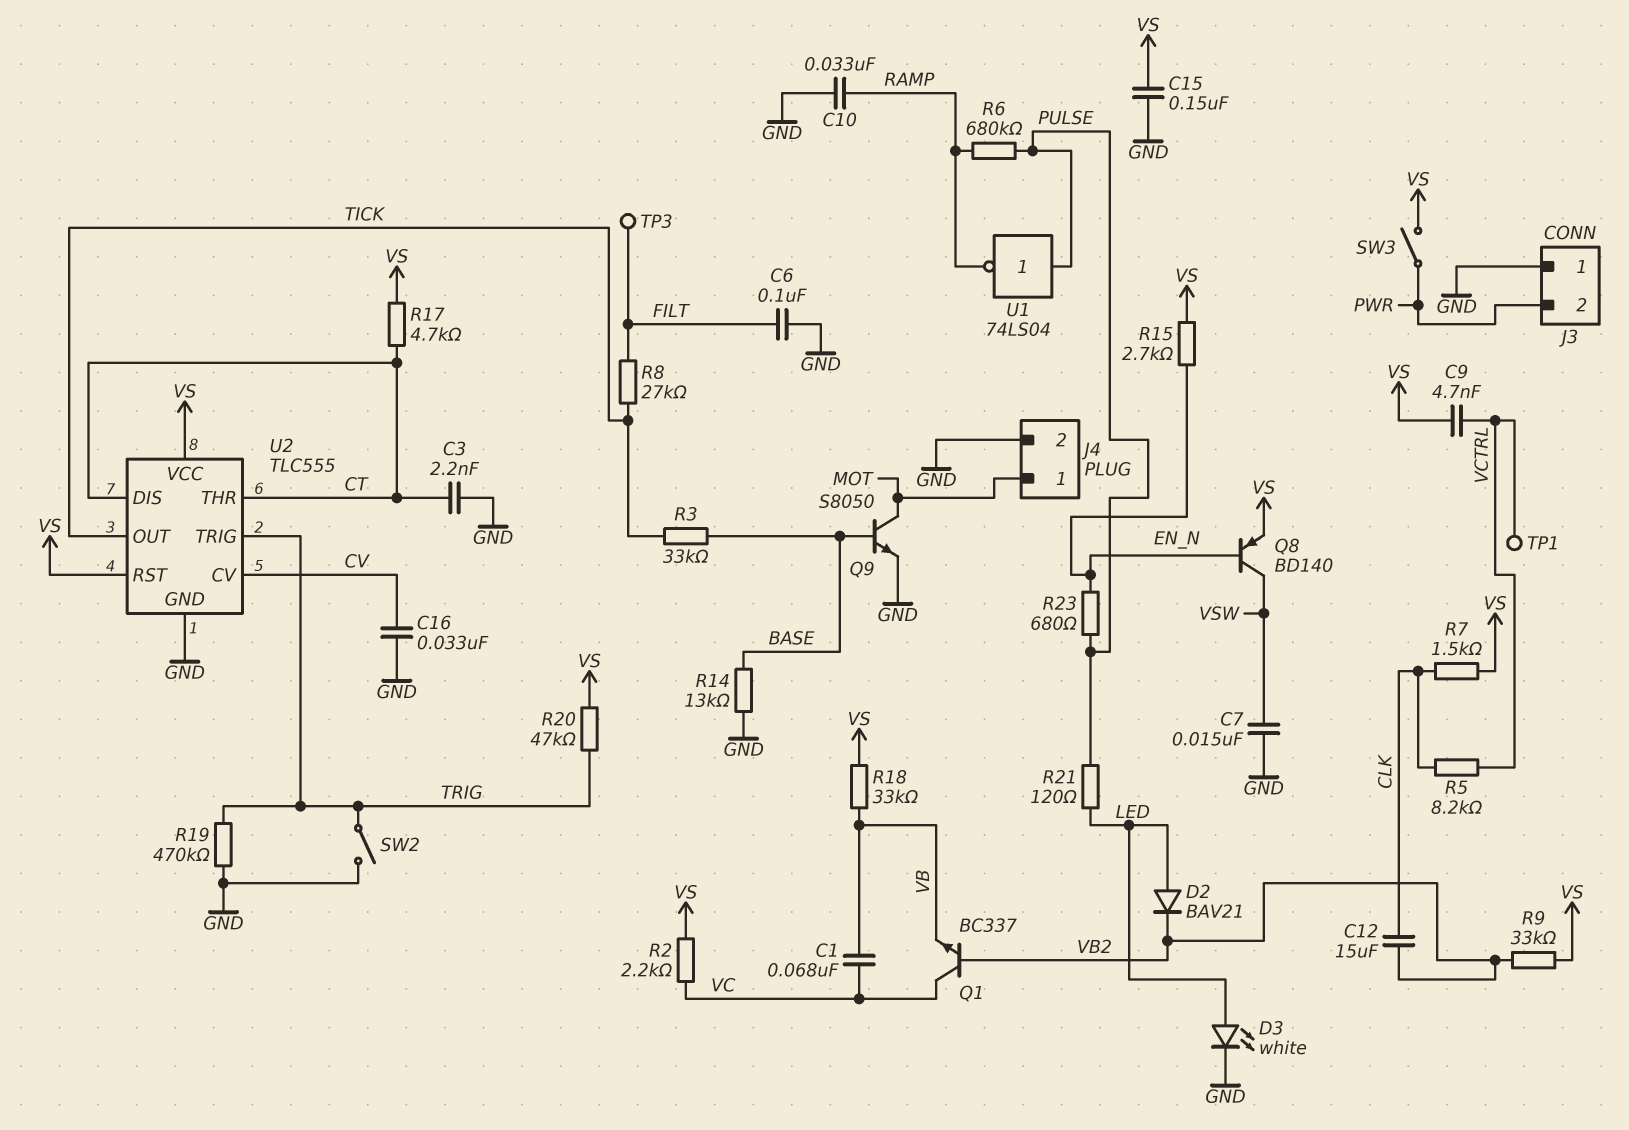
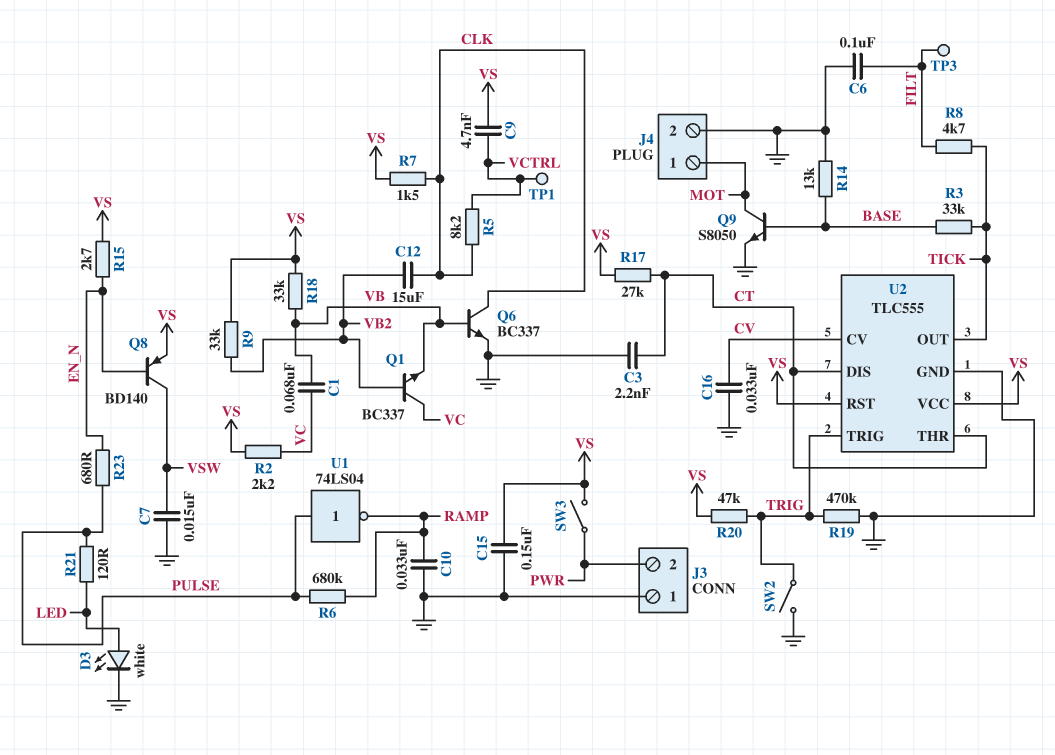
D2: diode BAV21 (A LED, K VB2) -> none
Q6: none -> NPN BC337 (B VB, C CLK, E GND)
R8: 27k (FILT, TICK) -> 4.7k (FILT, TICK)
R17: 4.7k (CT, VS) -> 27k (CT, VS)

